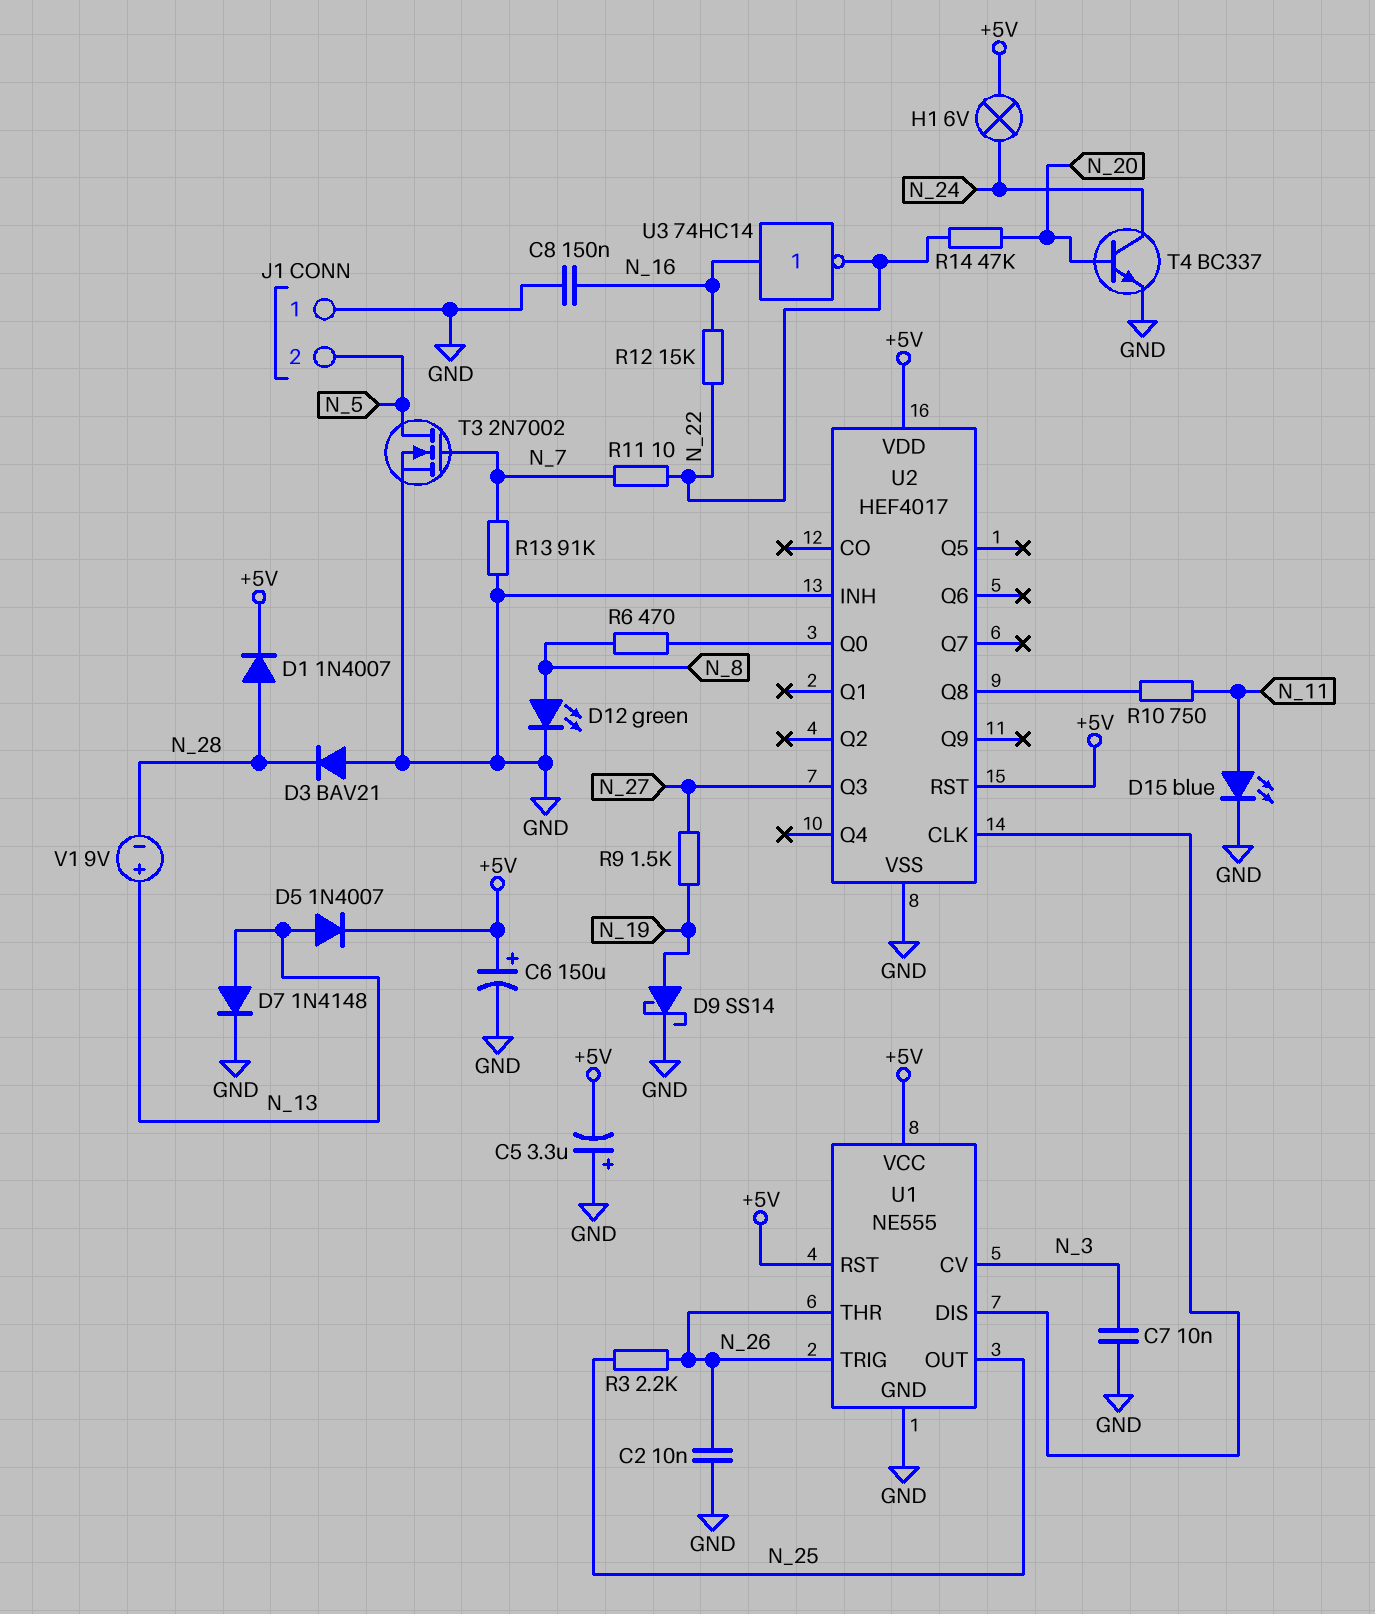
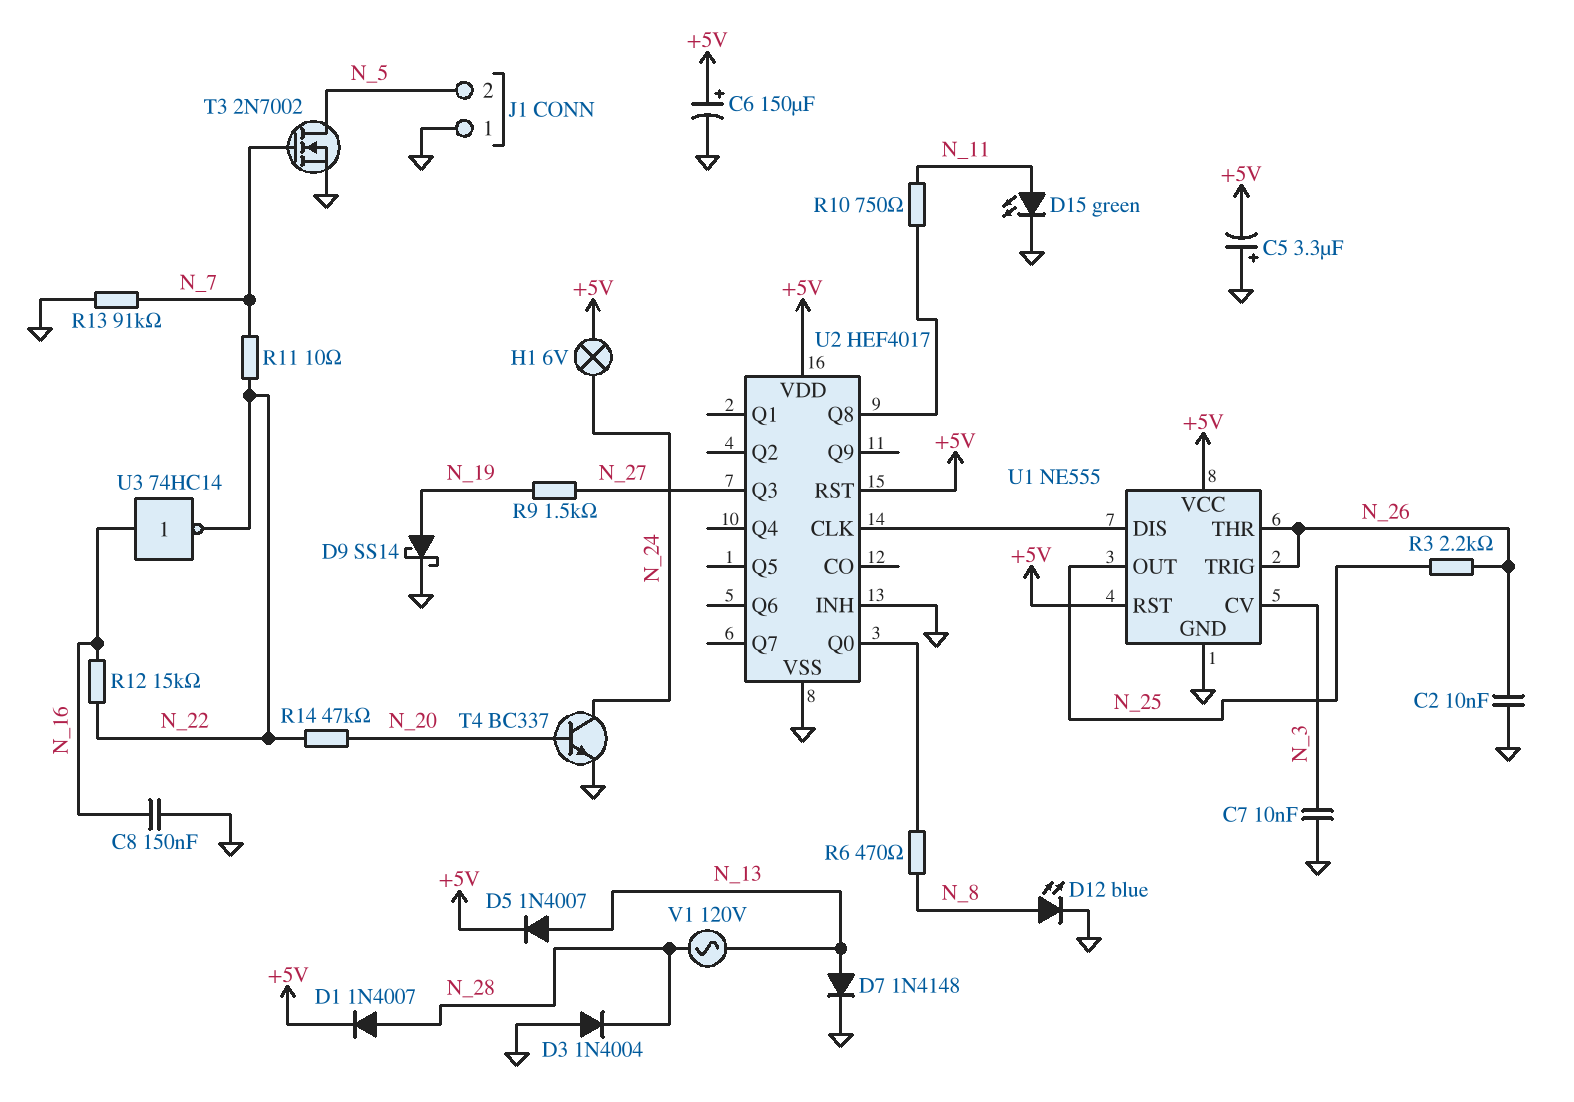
D3: diode BAV21 (A GND, K N_28) -> diode 1N4004 (A GND, K N_28)
D12: LED green (A N_8, K GND) -> LED blue (A N_8, K GND)
D15: LED blue (A N_11, K GND) -> LED green (A N_11, K GND)
V1: 9V (plus N_13, minus N_28) -> AC 120V (N_13, N_28)

